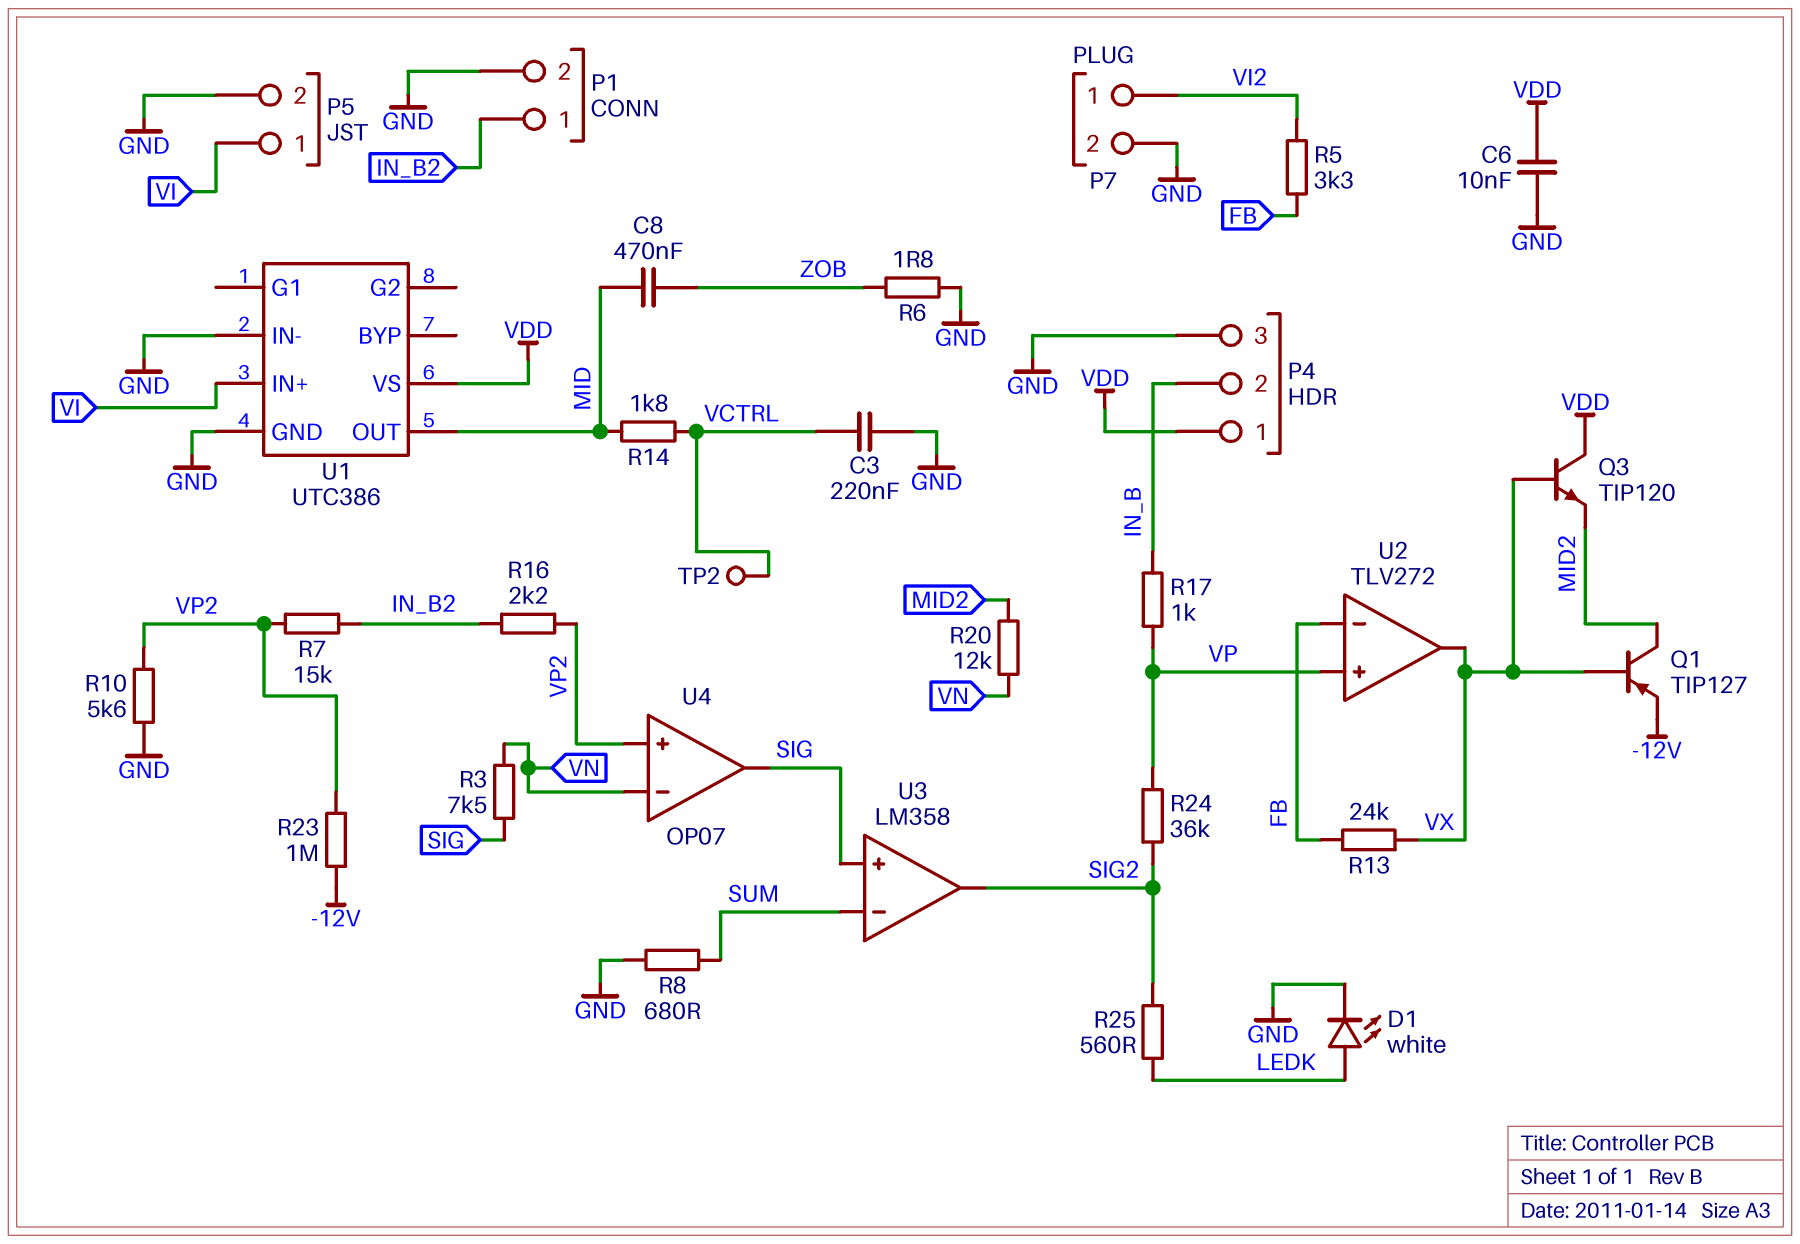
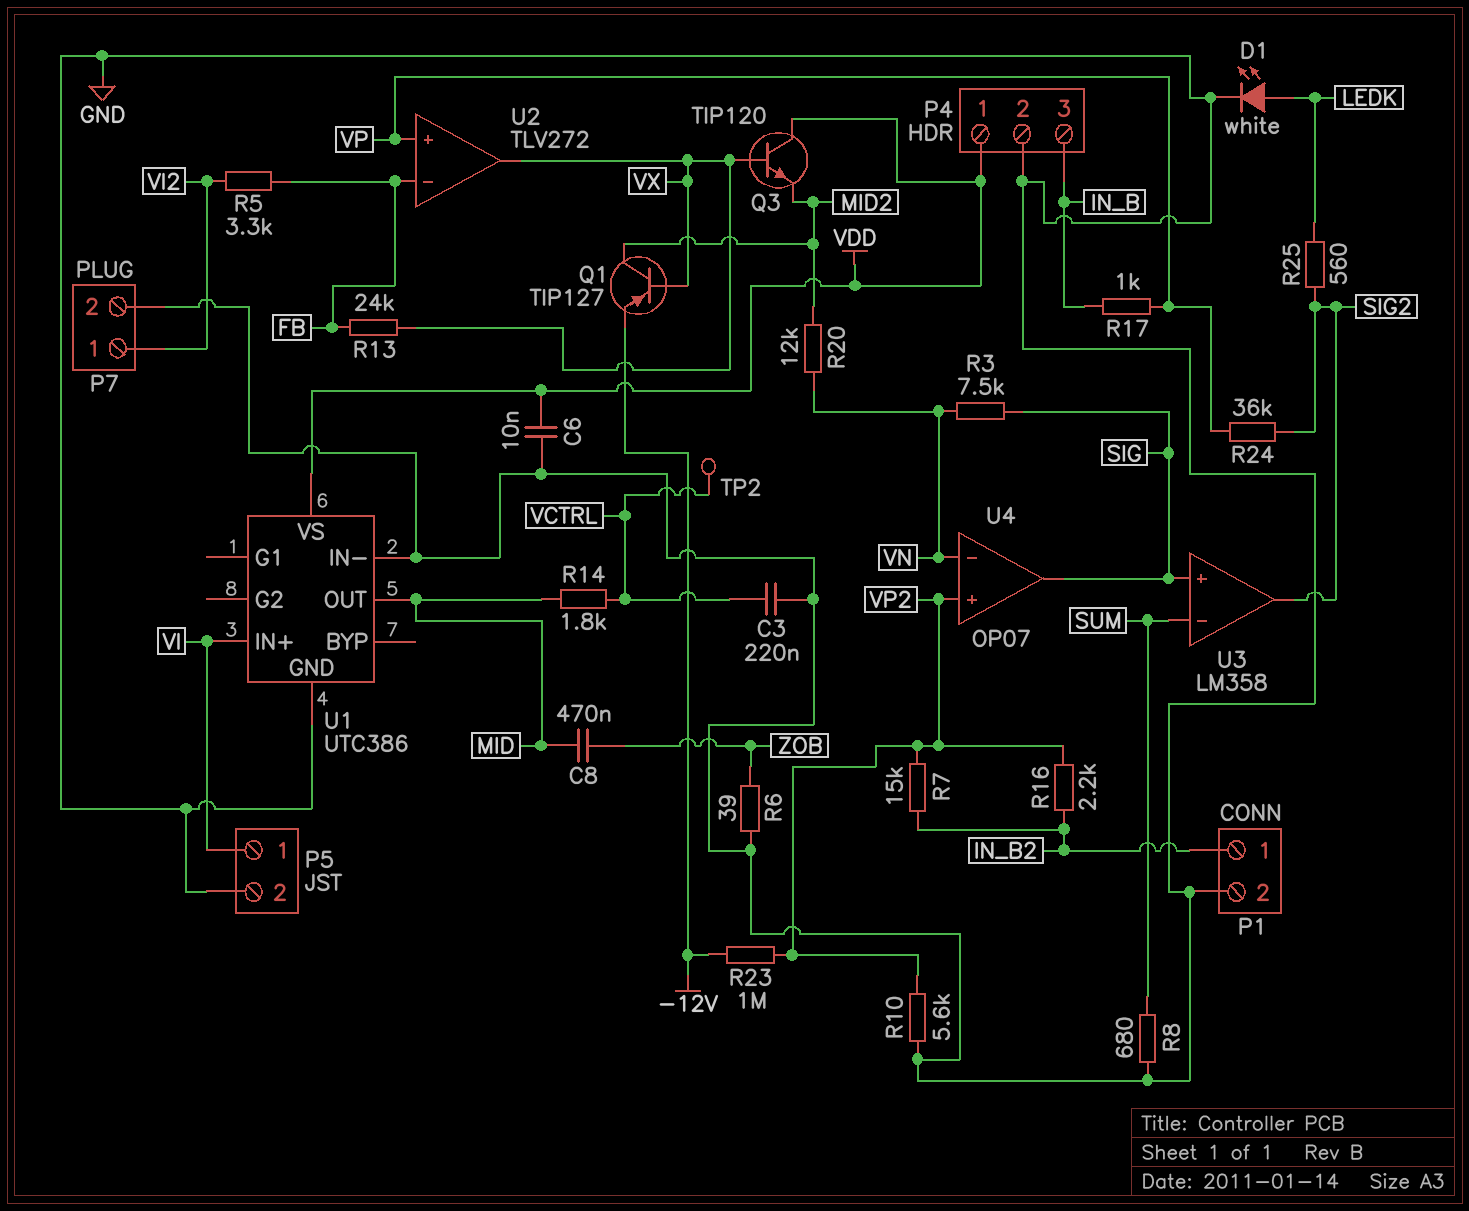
P4 pin 2: IN_B -> GND
P4 pin 3: GND -> IN_B
R6: 1.8 (GND, ZOB) -> 39 (GND, ZOB)

